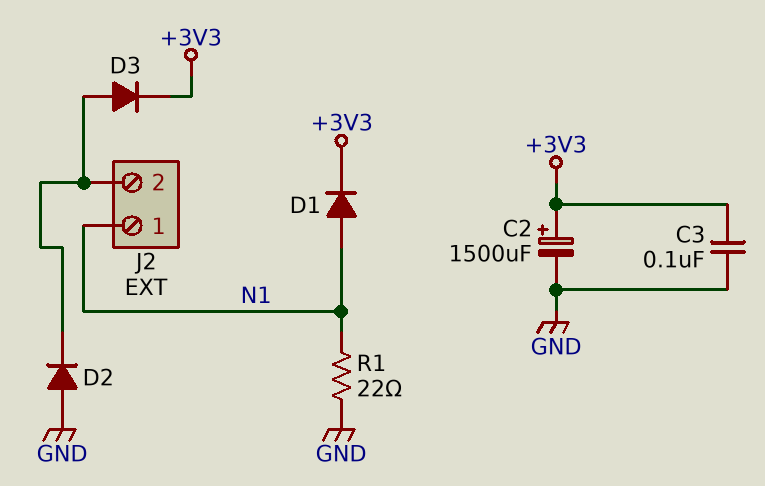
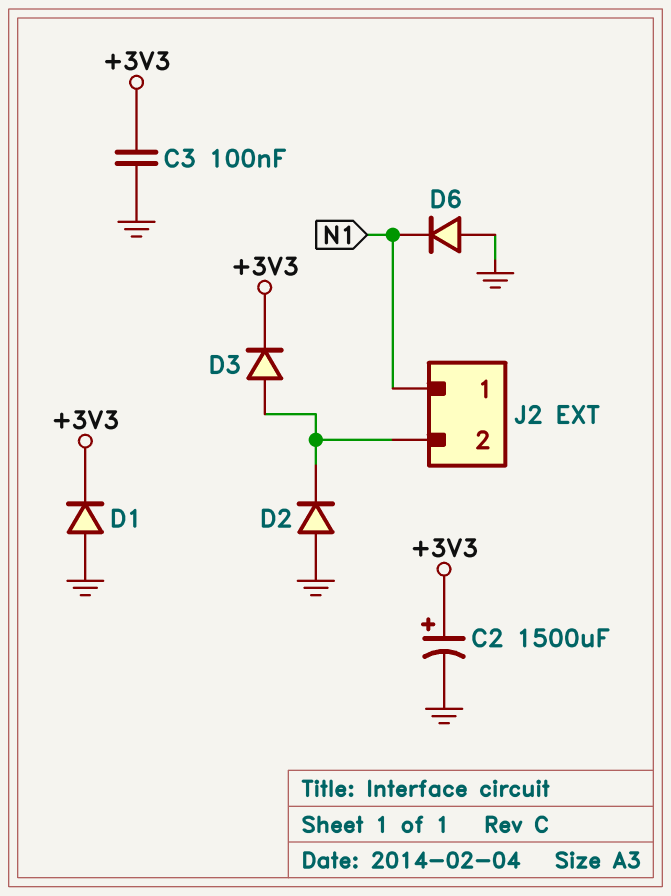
D1: diode (A N1, K +3V3) -> diode (A GND, K +3V3)
D6: none -> diode (A GND, K N1)
R1: 22 (GND, N1) -> none

